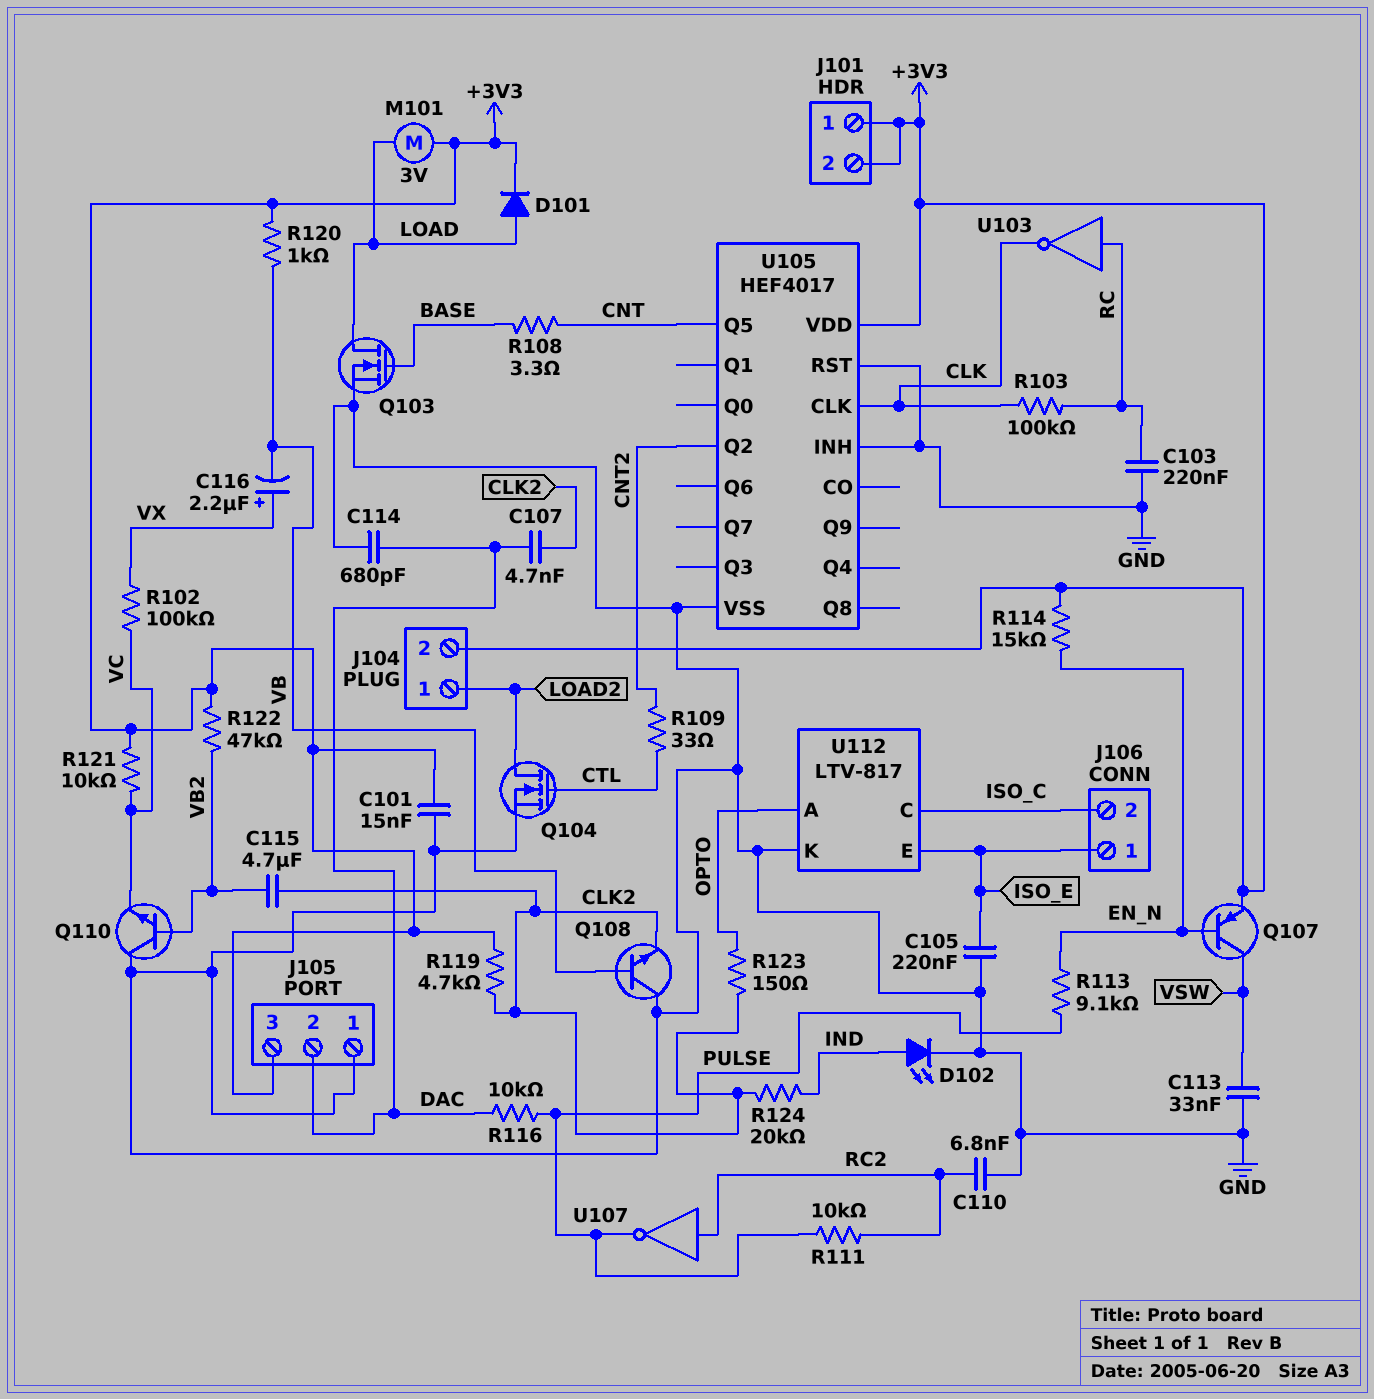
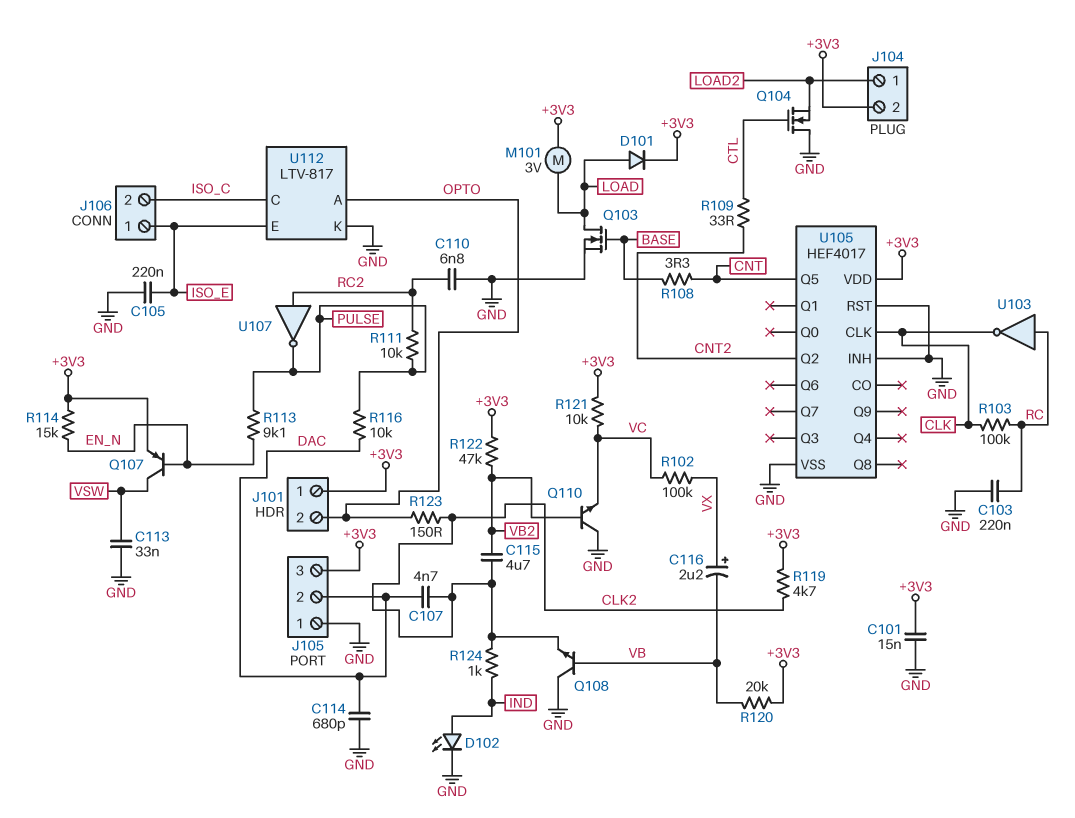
J101 pin 2: +3V3 -> OPTO
Q104: NMOS (G CTL, D LOAD2, S GND) -> NMOS (G CTL, D GND, S LOAD2)
R120: 1k (+3V3, VB) -> 20k (+3V3, VB)
R124: 20k (CLK2, IND) -> 1k (CLK2, IND)

